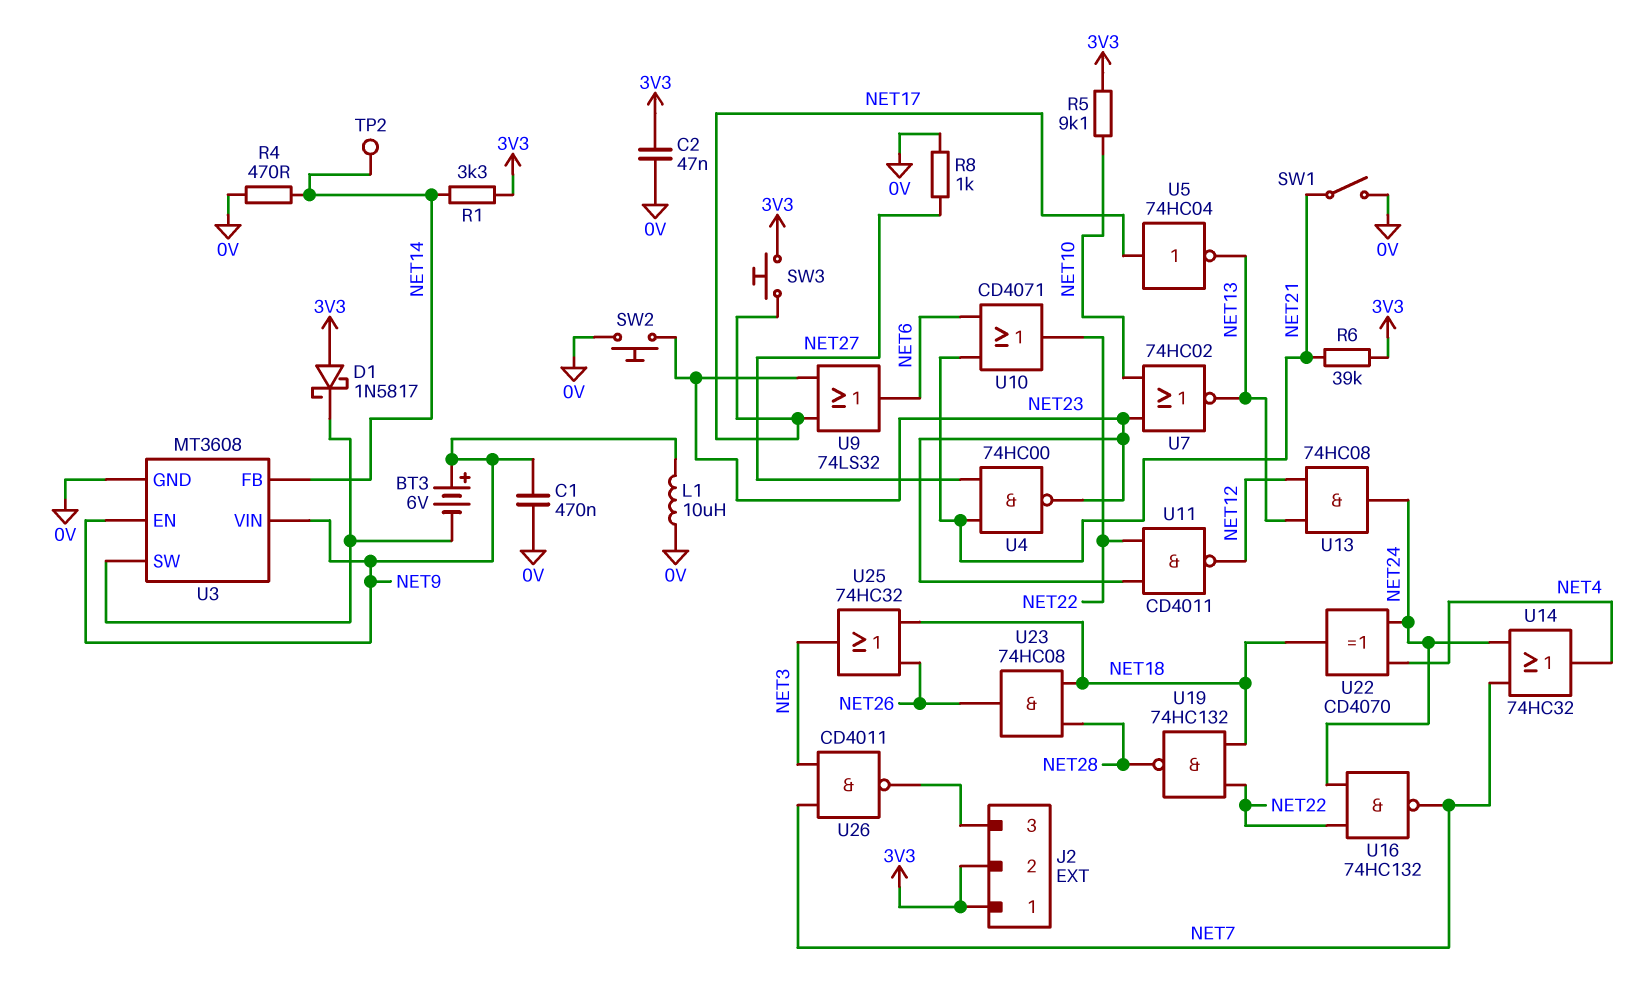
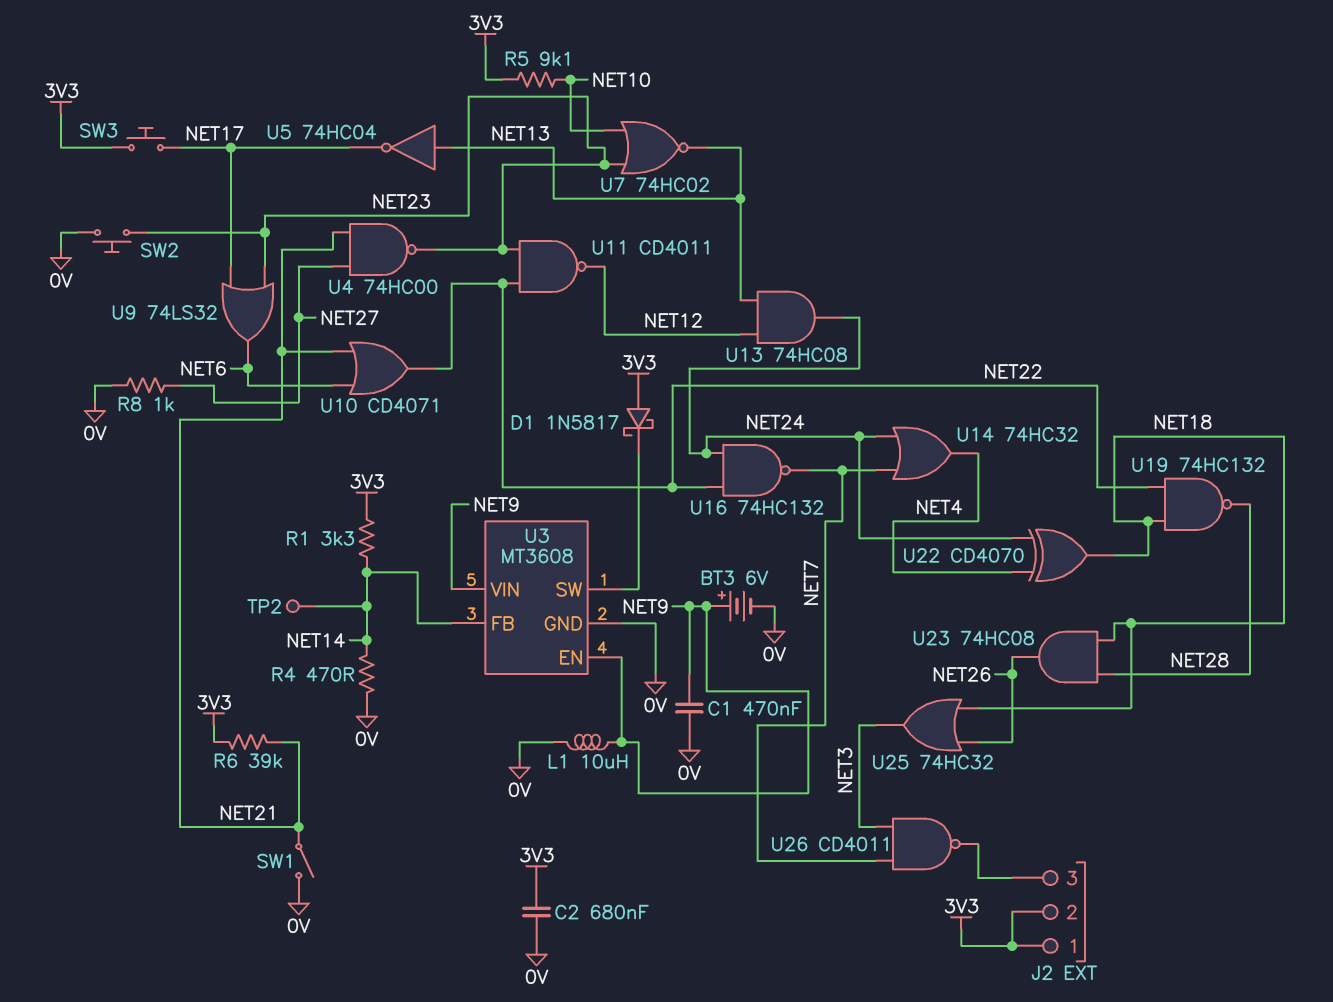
BT3: 6V (plus NET9, minus U3/SW) -> 6V (plus NET9, minus 0V)
C2: 47nF (0V, 3V3) -> 680nF (0V, 3V3)
U5: NOT 74HC04 (in NET17, out NET13) -> NOT 74HC04 (in NET13, out NET17)

